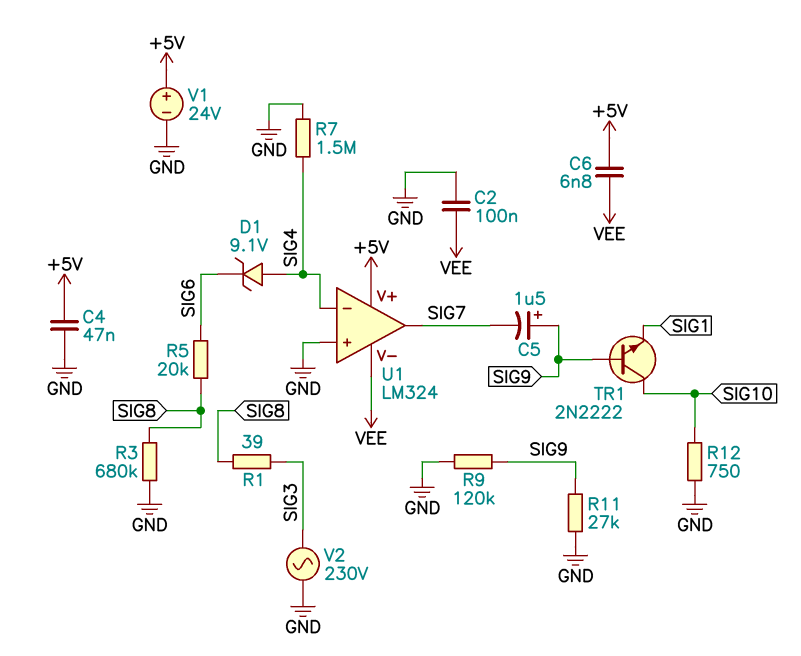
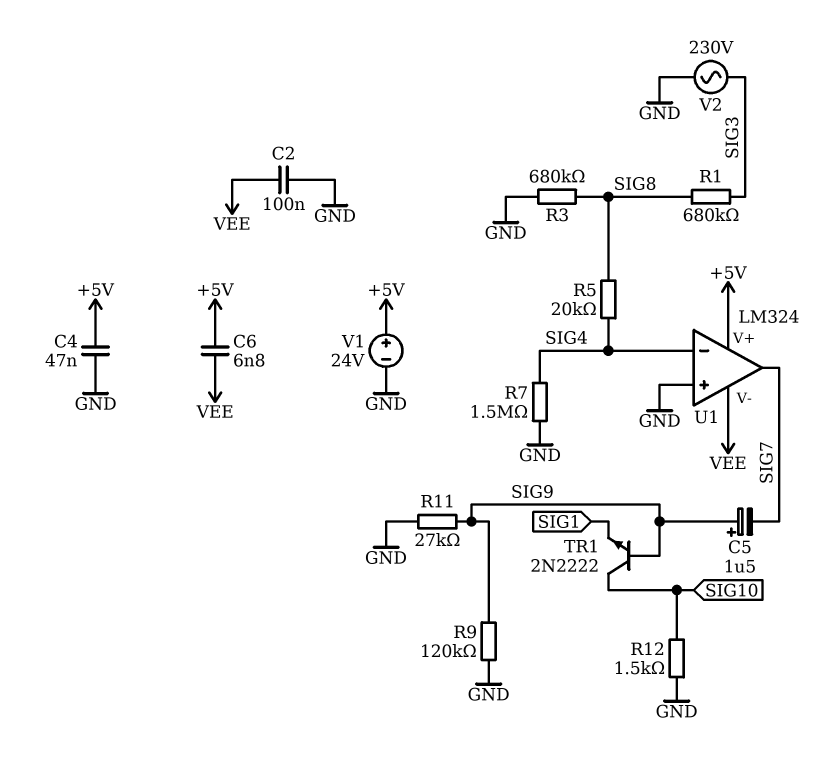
D1: zener 9.1V (A SIG4, K SIG6) -> none
R1: 39 (SIG3, SIG8) -> 680k (SIG3, SIG8)
R5: 20k (SIG6, SIG8) -> 20k (SIG4, SIG8)
R12: 750 (GND, SIG10) -> 1.5k (GND, SIG10)

